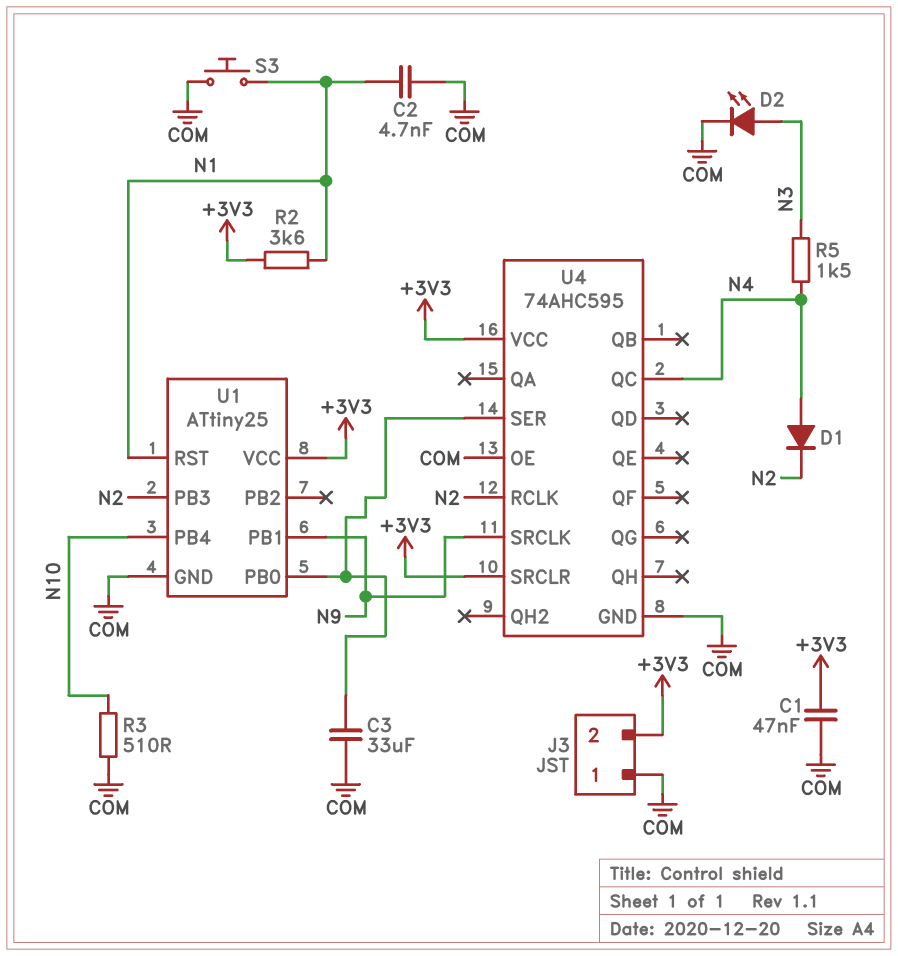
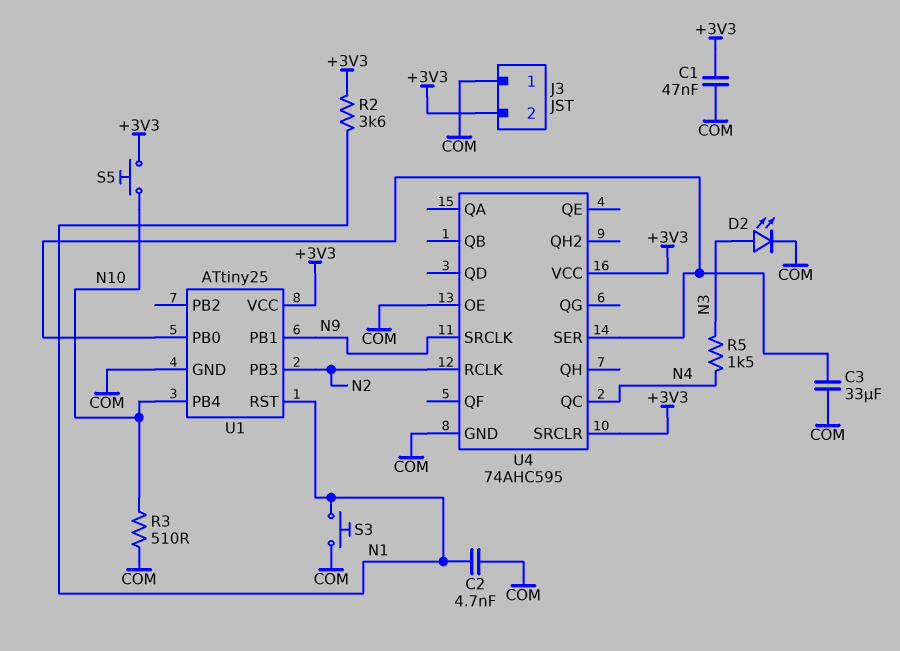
D1: diode (A N4, K N2) -> none
S5: none -> button (+3V3, N10)

